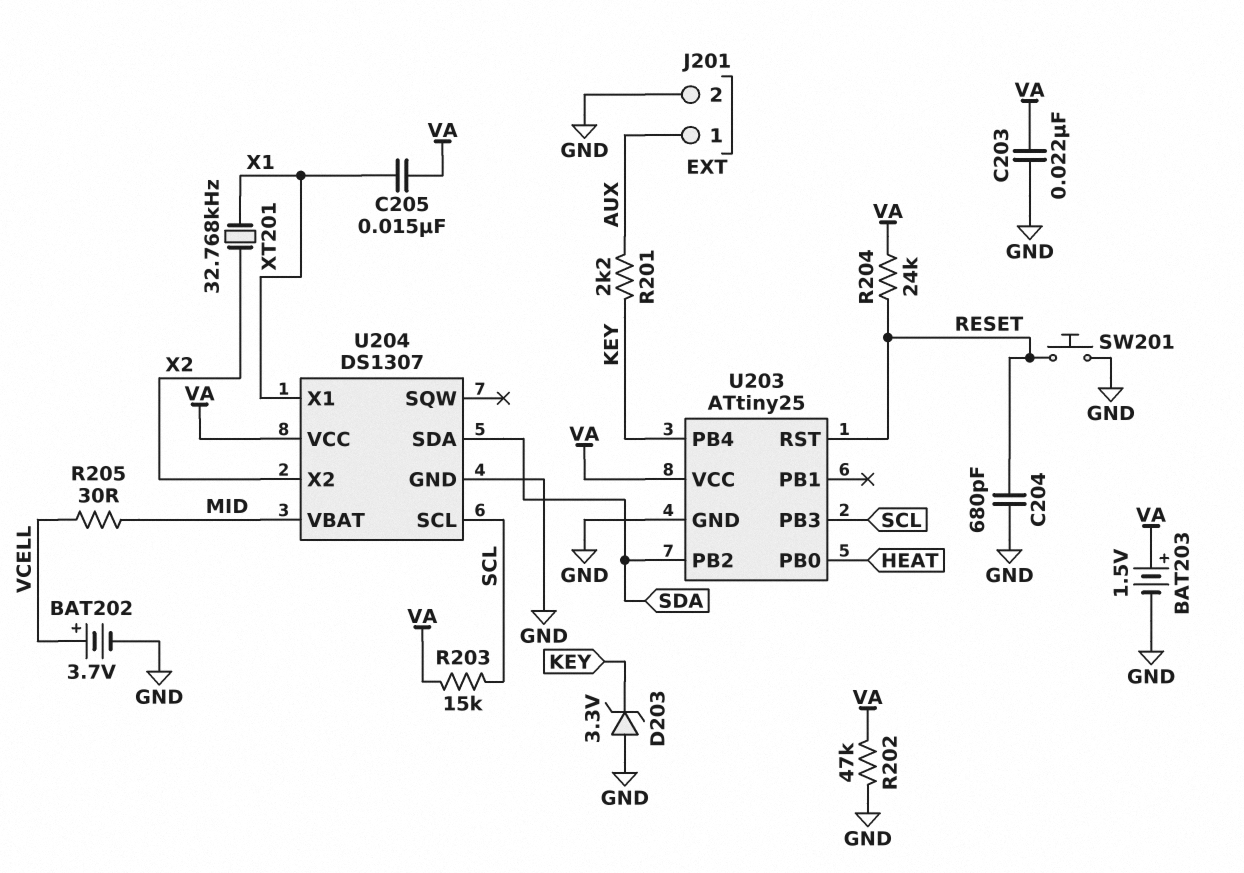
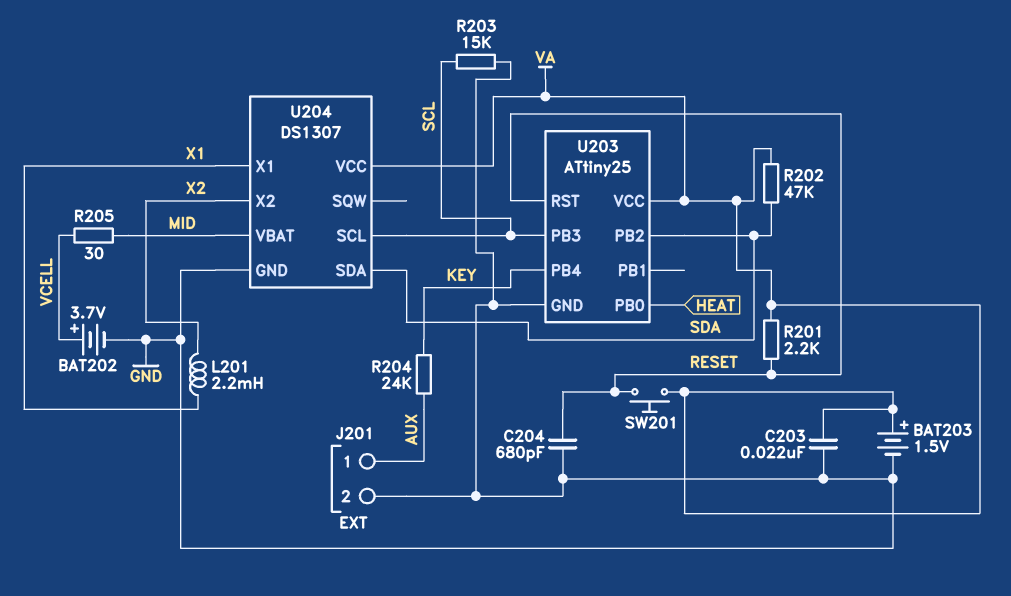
C205: 15nF (VA, X1) -> none
D203: zener 3.3V (A GND, K KEY) -> none
L201: none -> 2.2mH (X1, X2)
R201: 2.2k (AUX, KEY) -> 2.2k (RESET, VA)
R202: 47k (GND, VA) -> 47k (SDA, VA)
R203: 15k (SCL, VA) -> 15k (GND, SCL)
R204: 24k (RESET, VA) -> 24k (AUX, KEY)
SW201: button (GND, RESET) -> button (RESET, VA)
XT201: 32.768kHz (X1, X2) -> none

